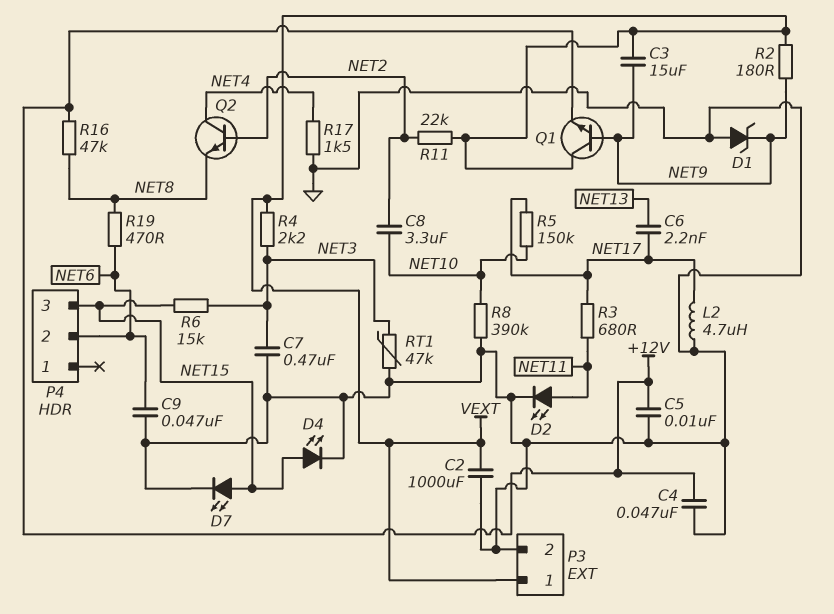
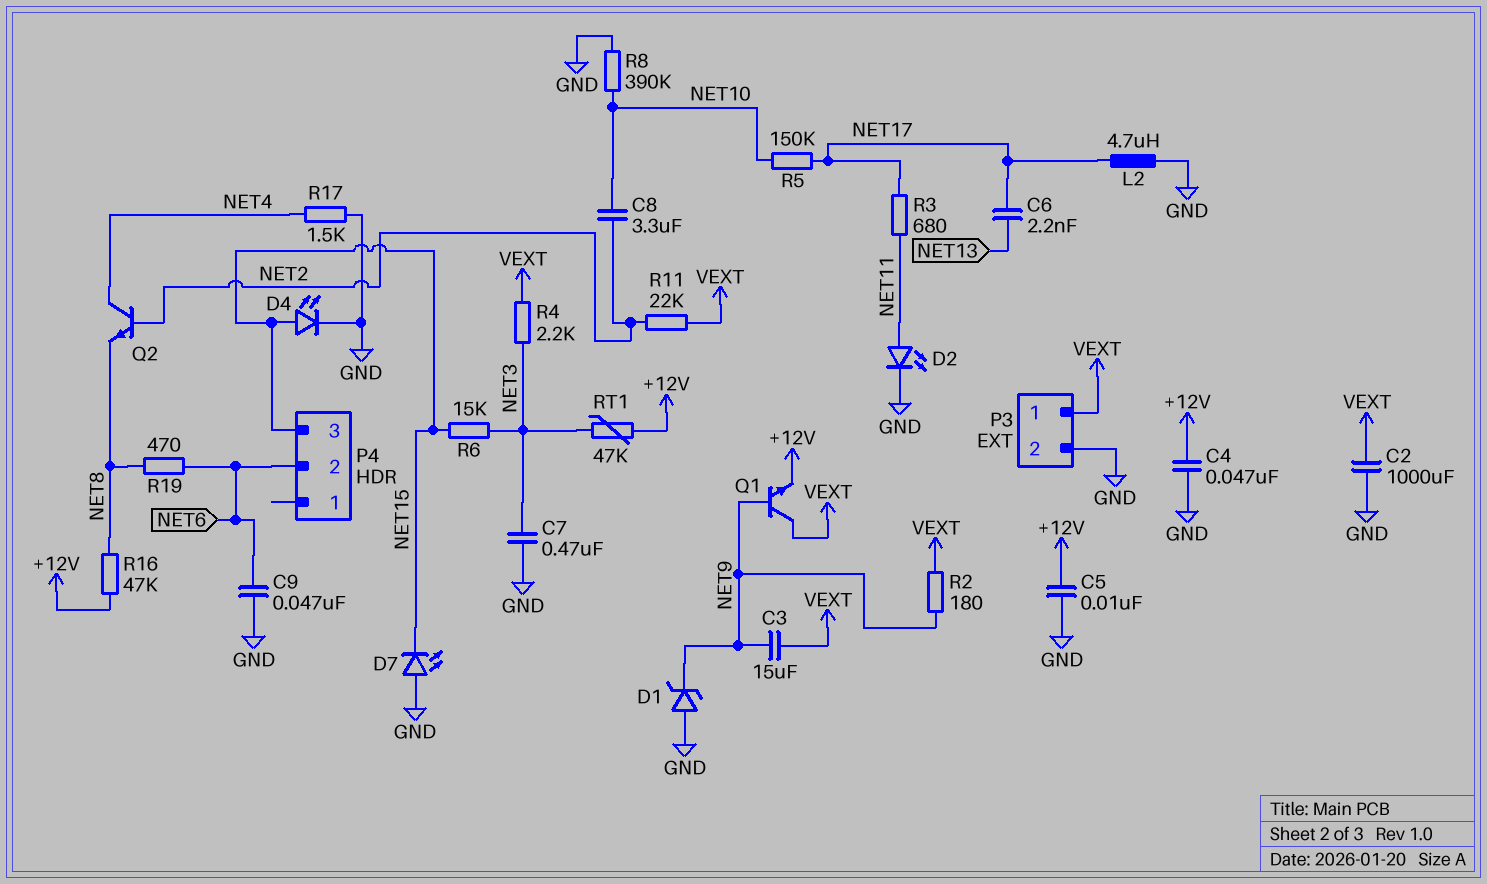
D7: LED (A NET15, K GND) -> LED (A GND, K NET15)
RT1: 47k (GND, NET3) -> 47k (+12V, NET3)

